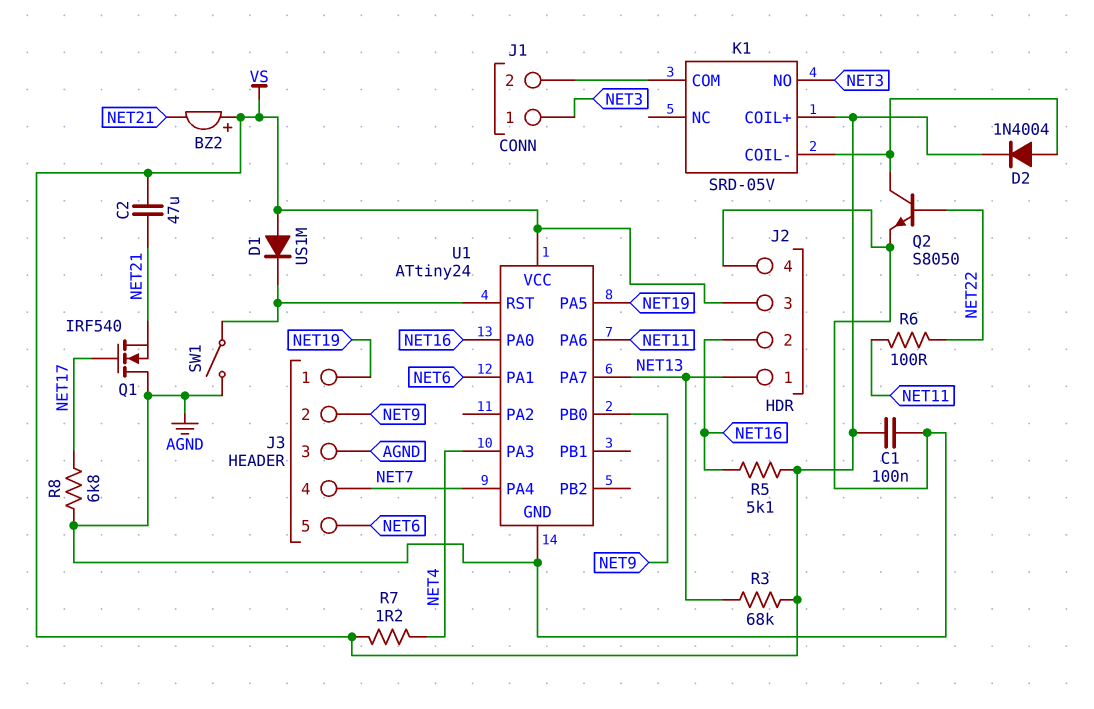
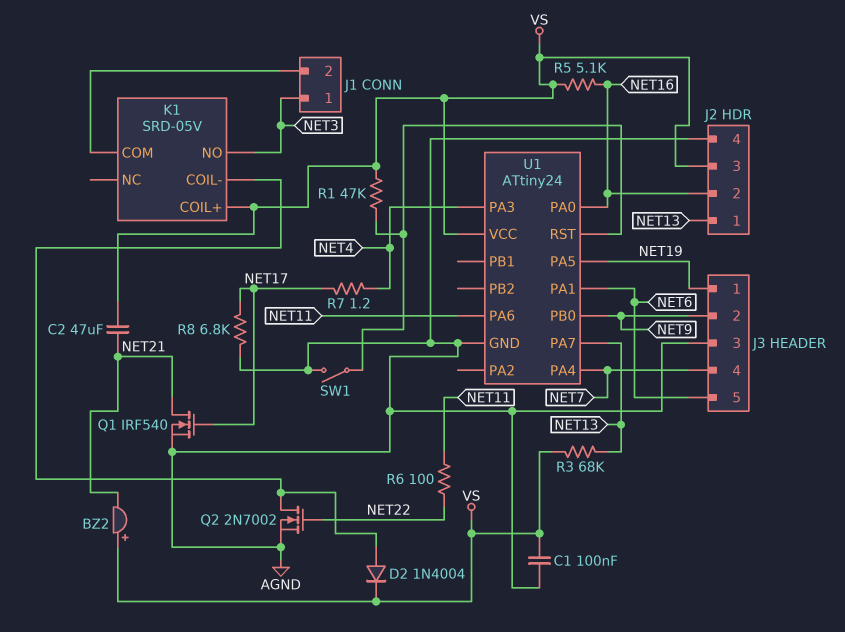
D1: diode US1M (A VS, K U1/RST) -> none
Q1: NMOS IRF540 (G NET17, D AGND, S NET21) -> NMOS IRF540 (G NET17, D NET21, S AGND)
Q2: NPN S8050 (B NET22, C K1/COIL-, E AGND) -> NMOS 2N7002 (G NET22, D K1/COIL-, S AGND)
R1: none -> 47k (U1/RST, VS)
R7: 1.2 (NET4, VS) -> 1.2 (NET4, NET17)

